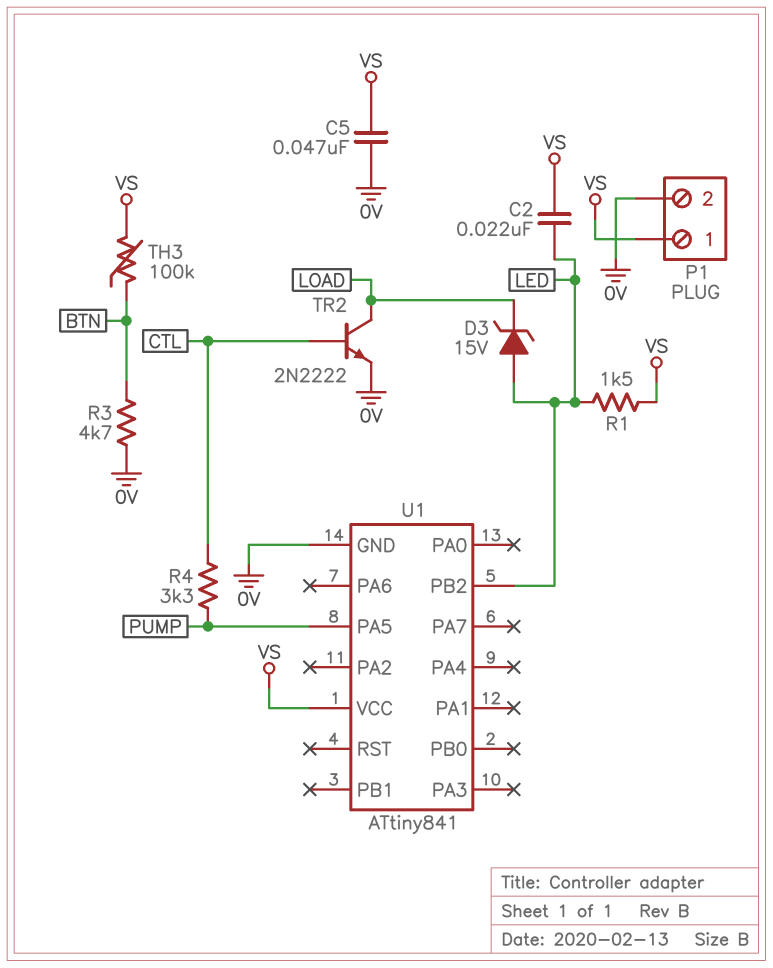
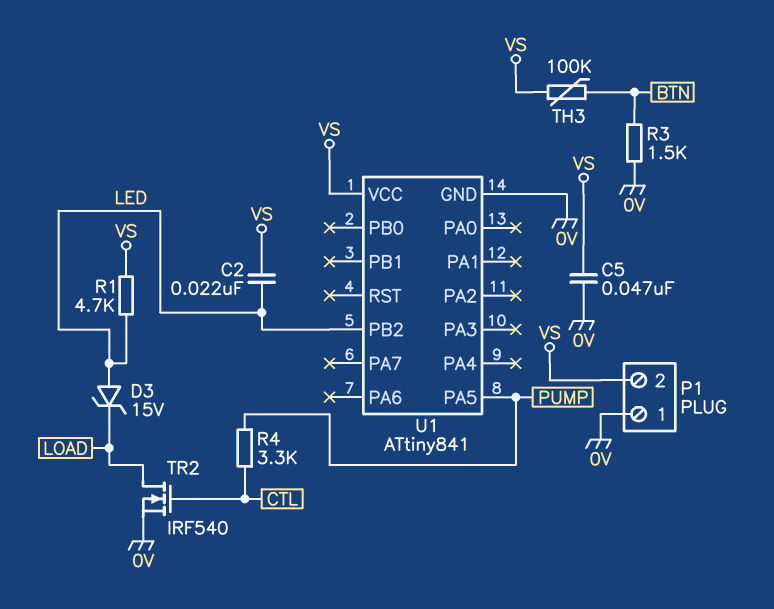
P1 pin 1: VS -> 0V
P1 pin 2: 0V -> VS
R1: 1.5k (LED, VS) -> 4.7k (LED, VS)
R3: 4.7k (0V, BTN) -> 1.5k (0V, BTN)
TR2: NPN 2N2222 (B CTL, C LOAD, E 0V) -> NMOS IRF540 (G CTL, D LOAD, S 0V)

